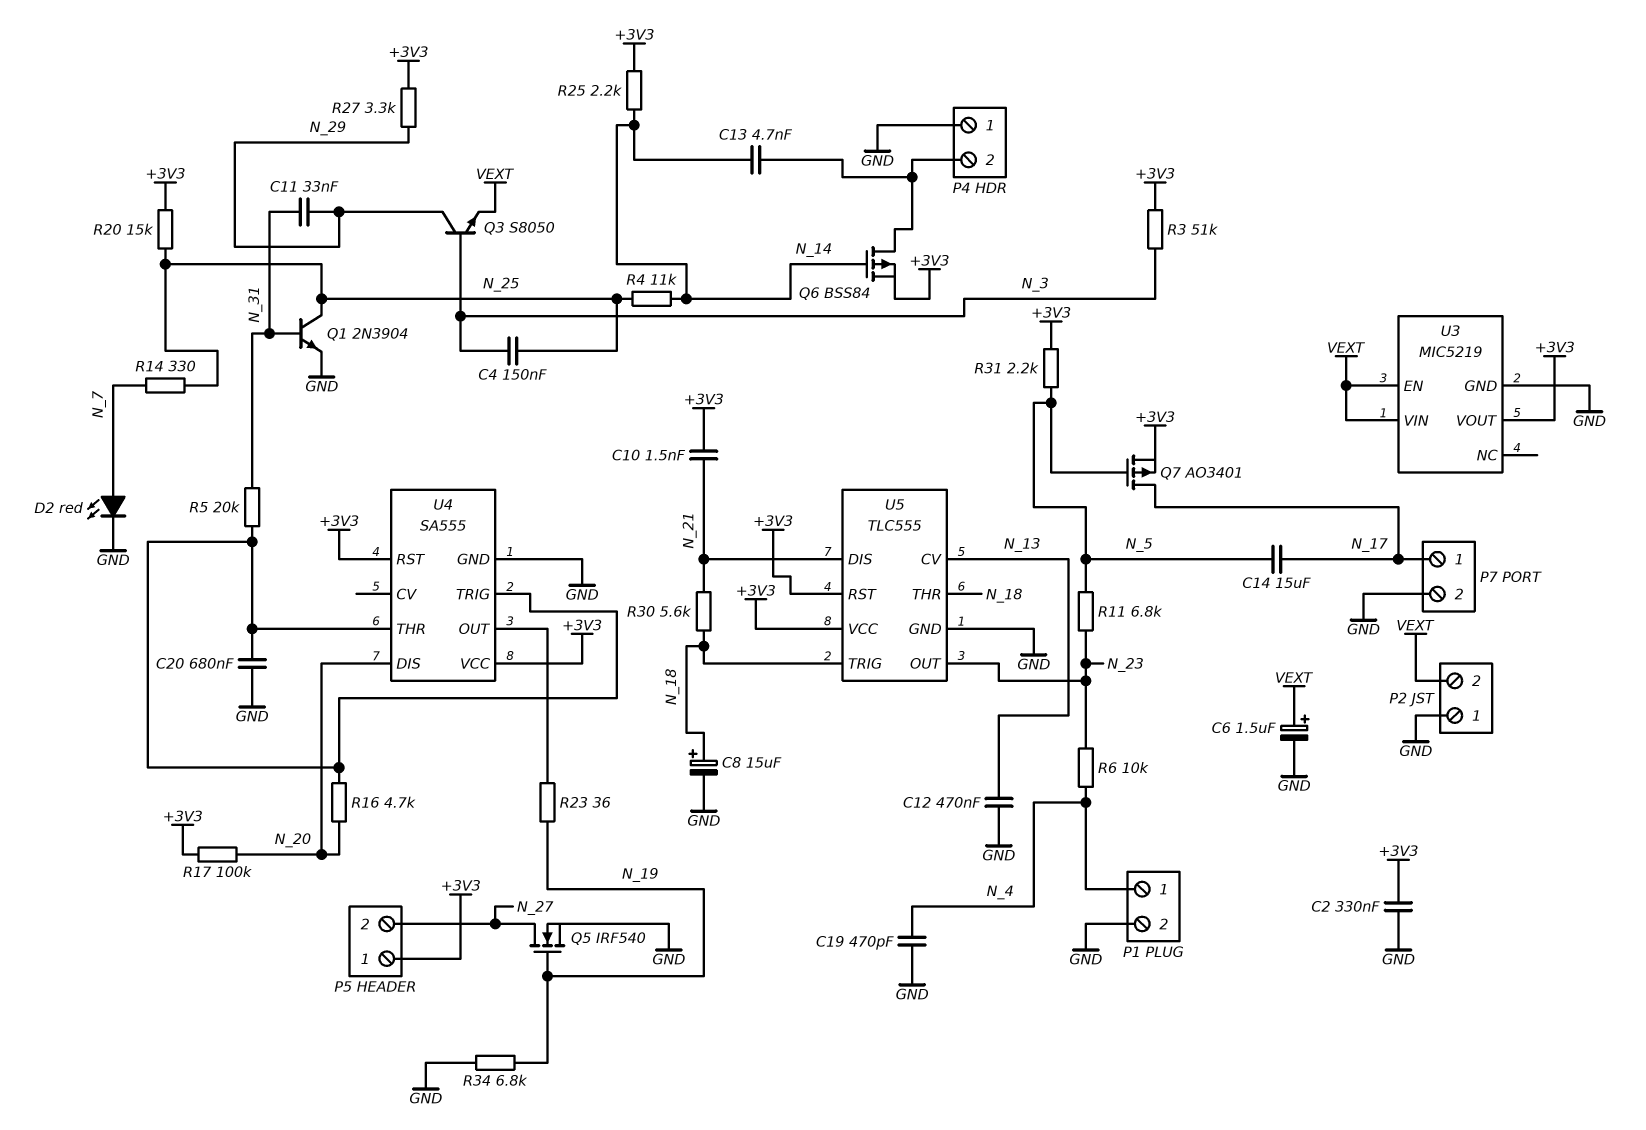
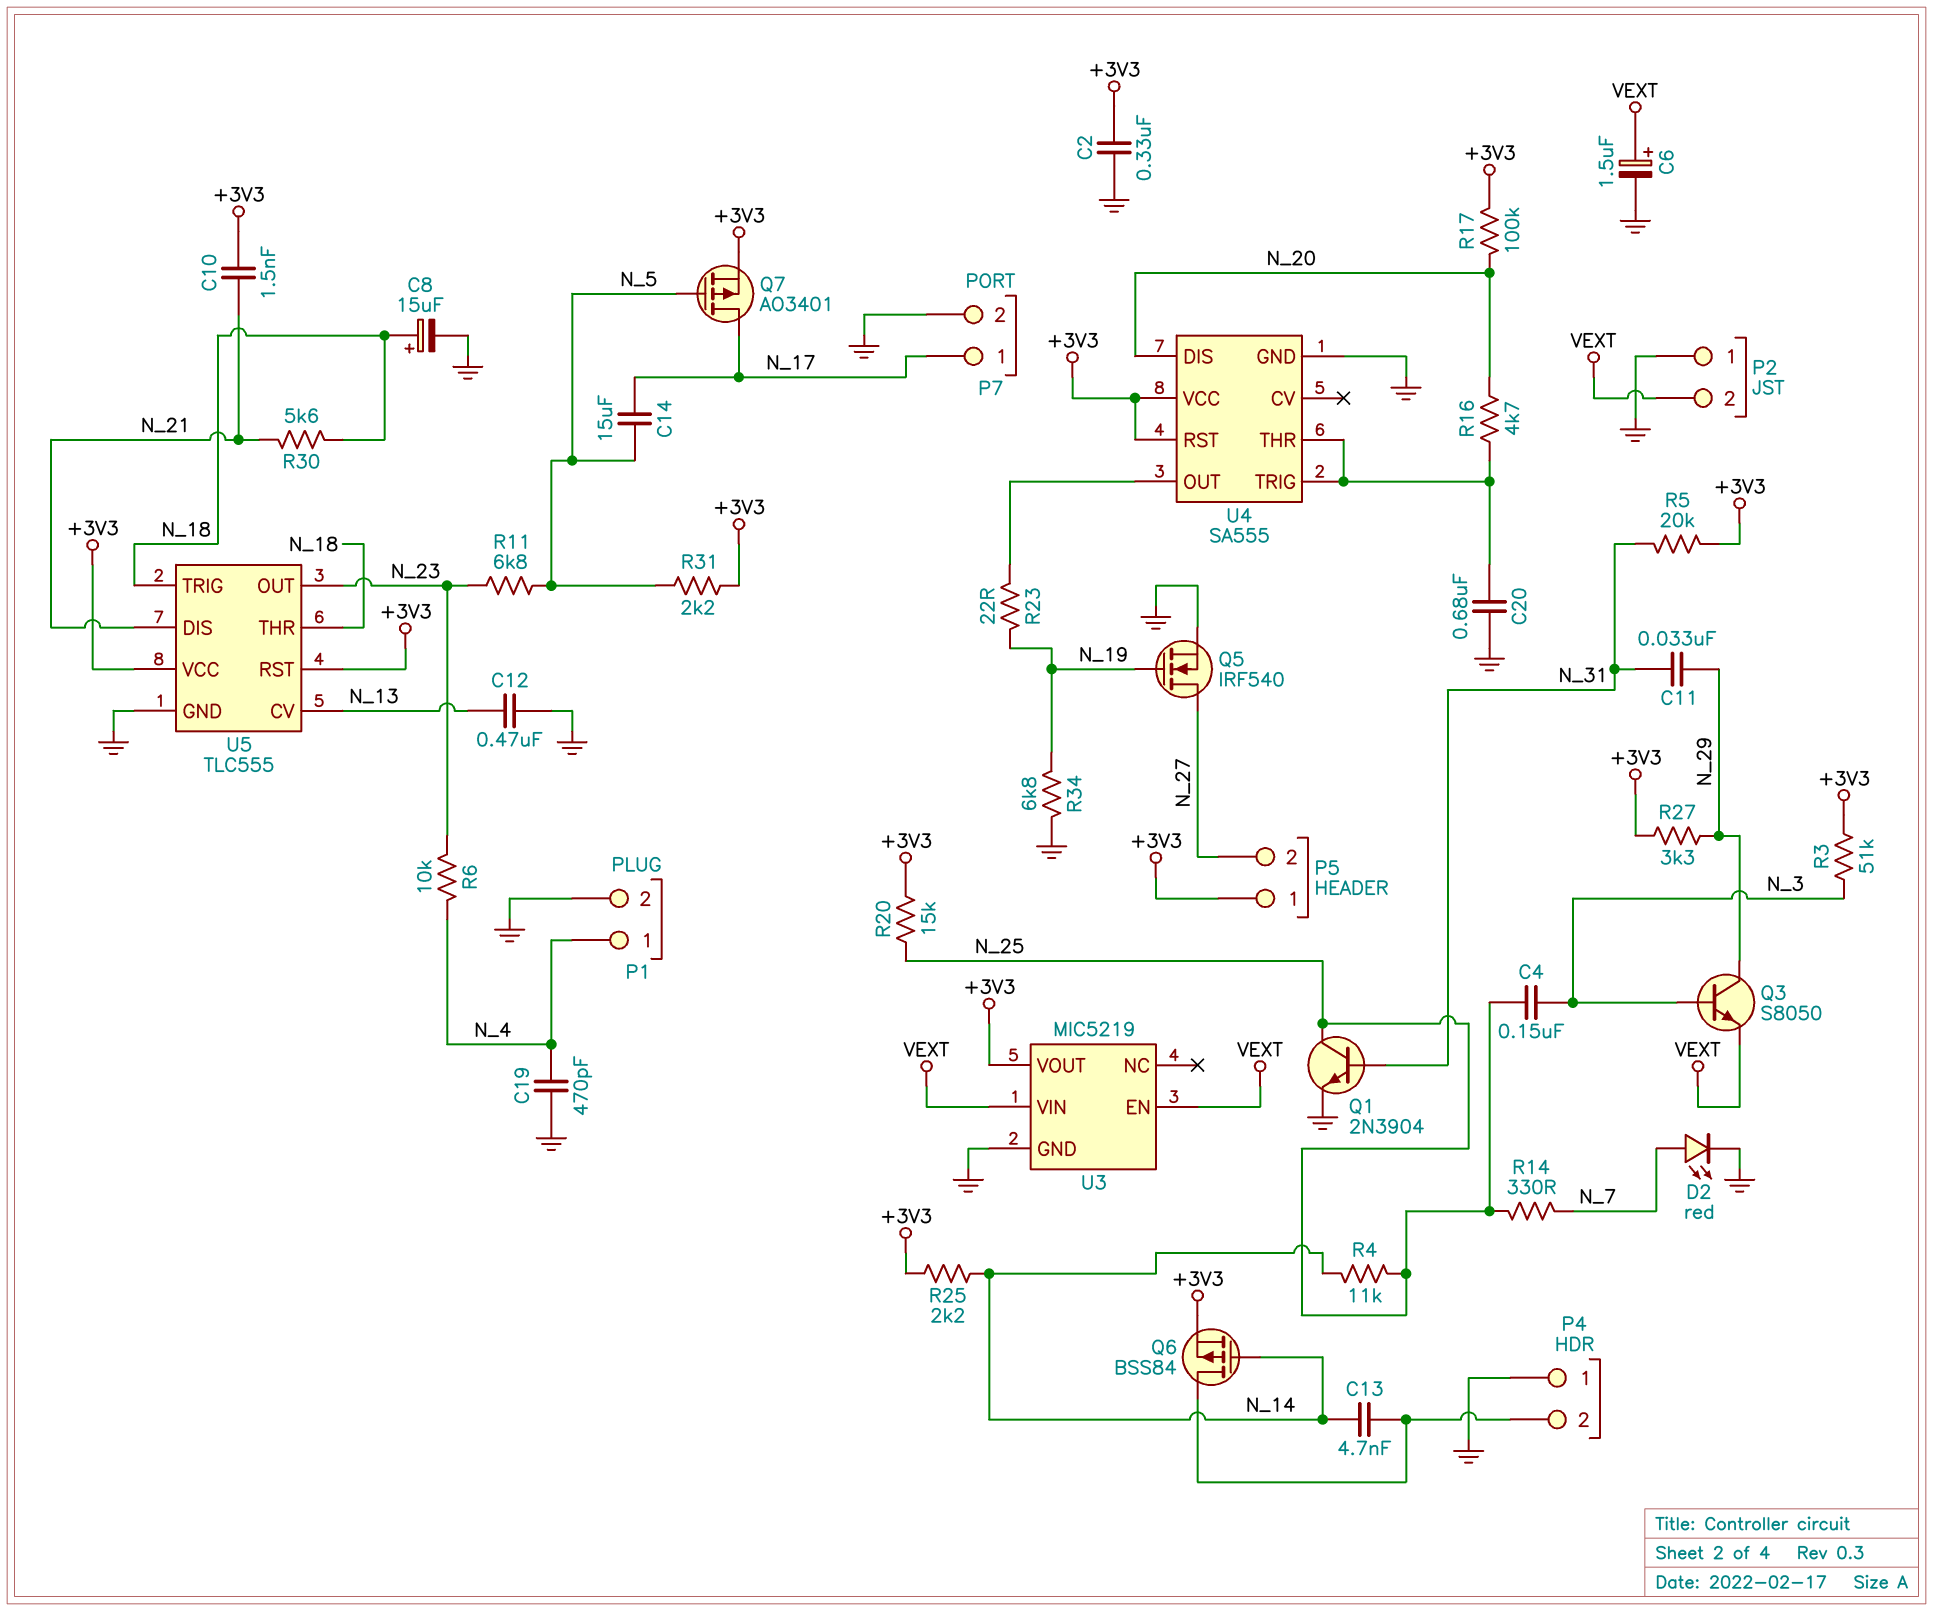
R5: 20k (N_31, U4/THR) -> 20k (+3V3, N_31)
R23: 36 (N_19, U4/OUT) -> 22 (N_19, U4/OUT)

